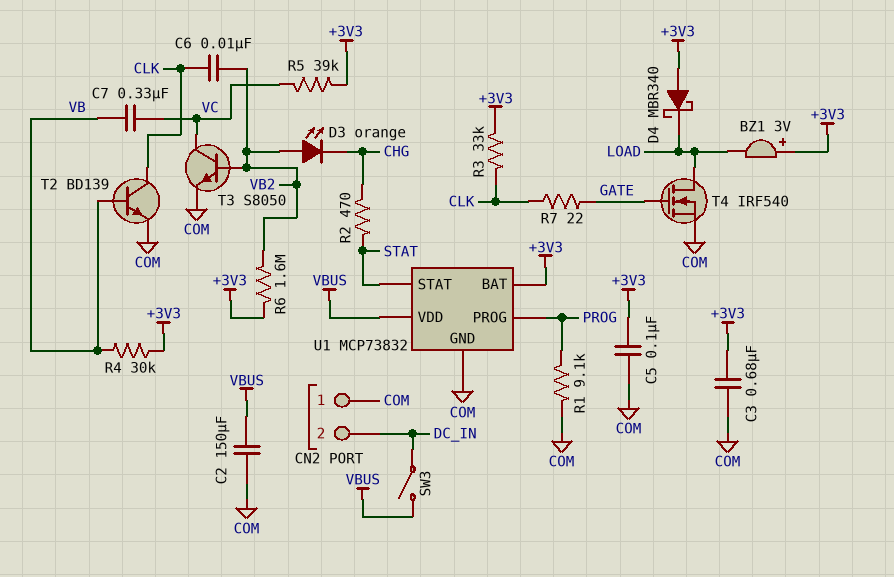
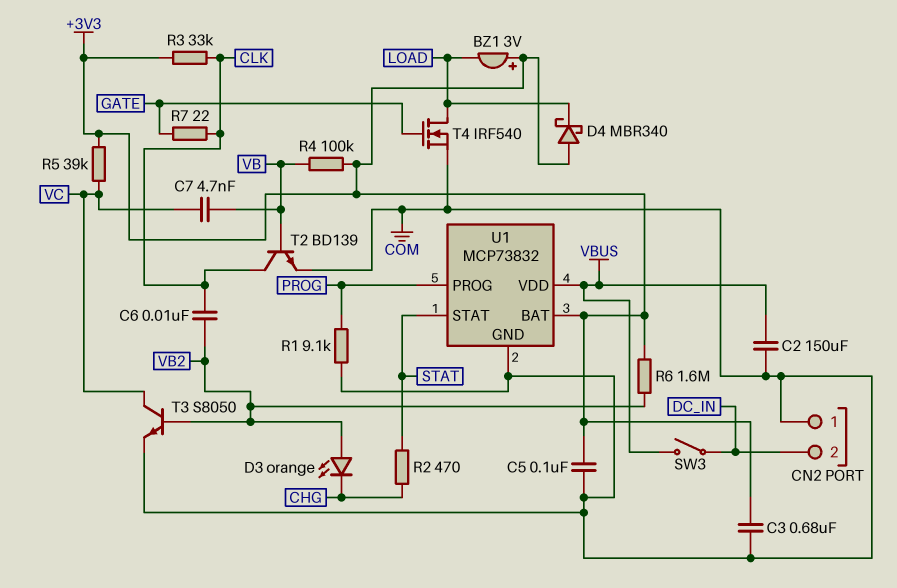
C7: 330nF (VB, VC) -> 4.7nF (VB, VC)
R4: 30k (+3V3, VB) -> 100k (+3V3, VB)

